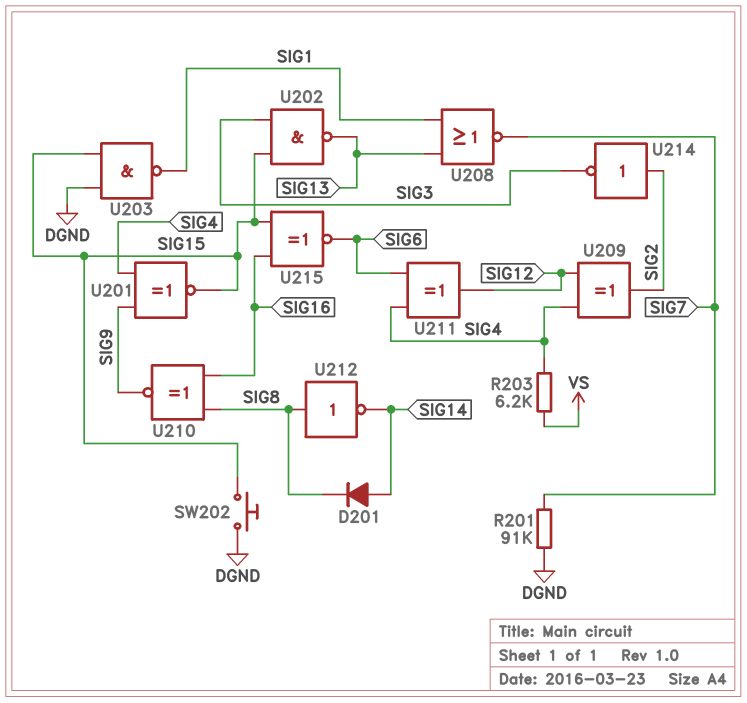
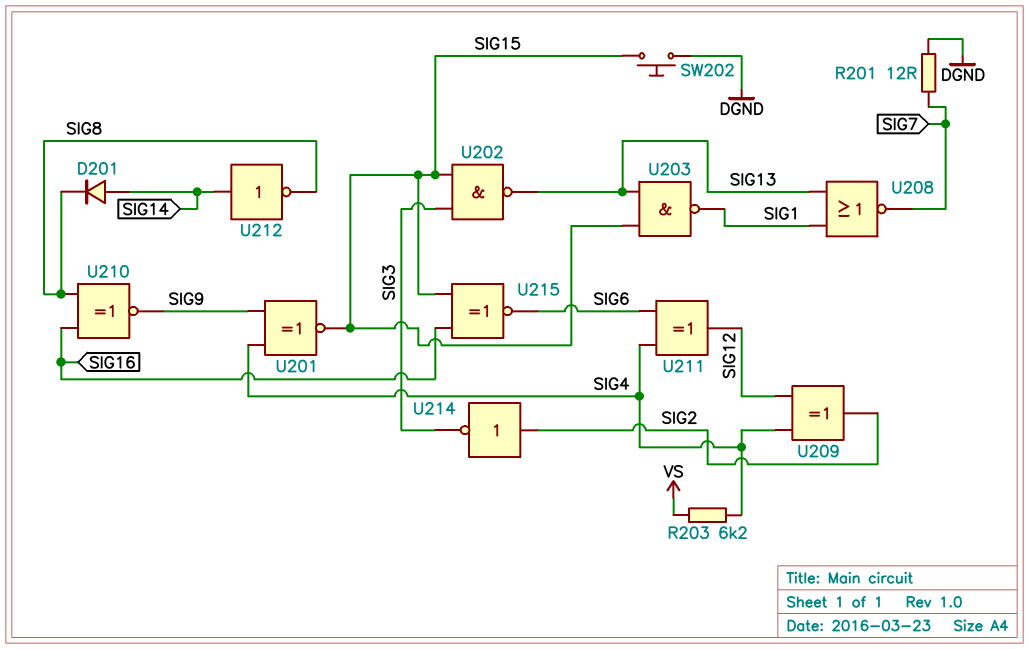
R201: 91k (DGND, SIG7) -> 12 (DGND, SIG7)
U203: NAND (in DGND, in SIG15, out SIG1) -> NAND (in SIG13, in SIG15, out SIG1)
U212: NOT (in SIG8, out SIG14) -> NOT (in SIG14, out SIG8)

